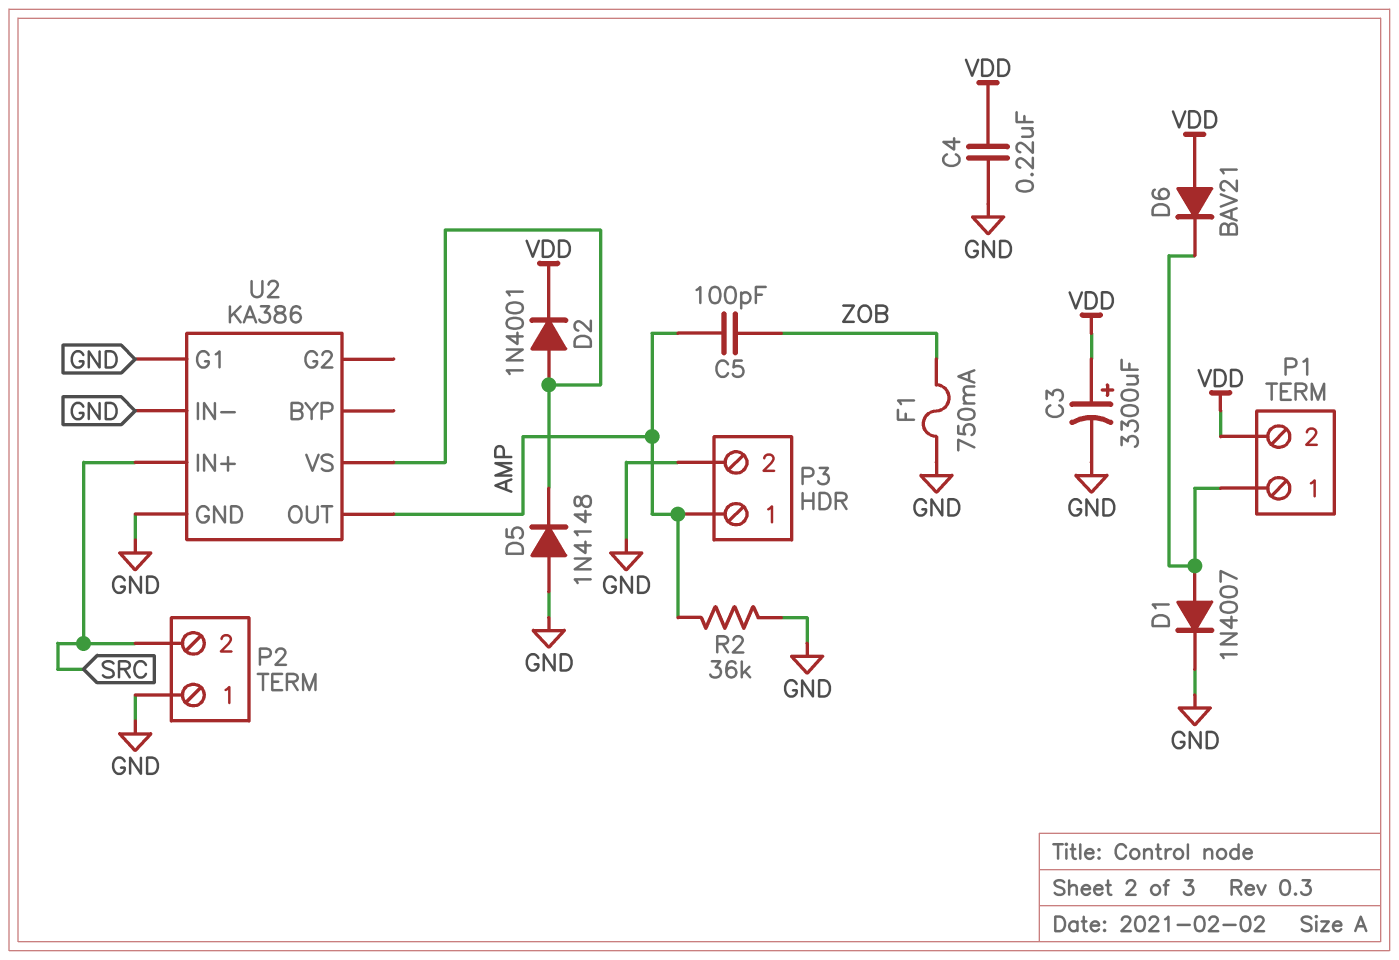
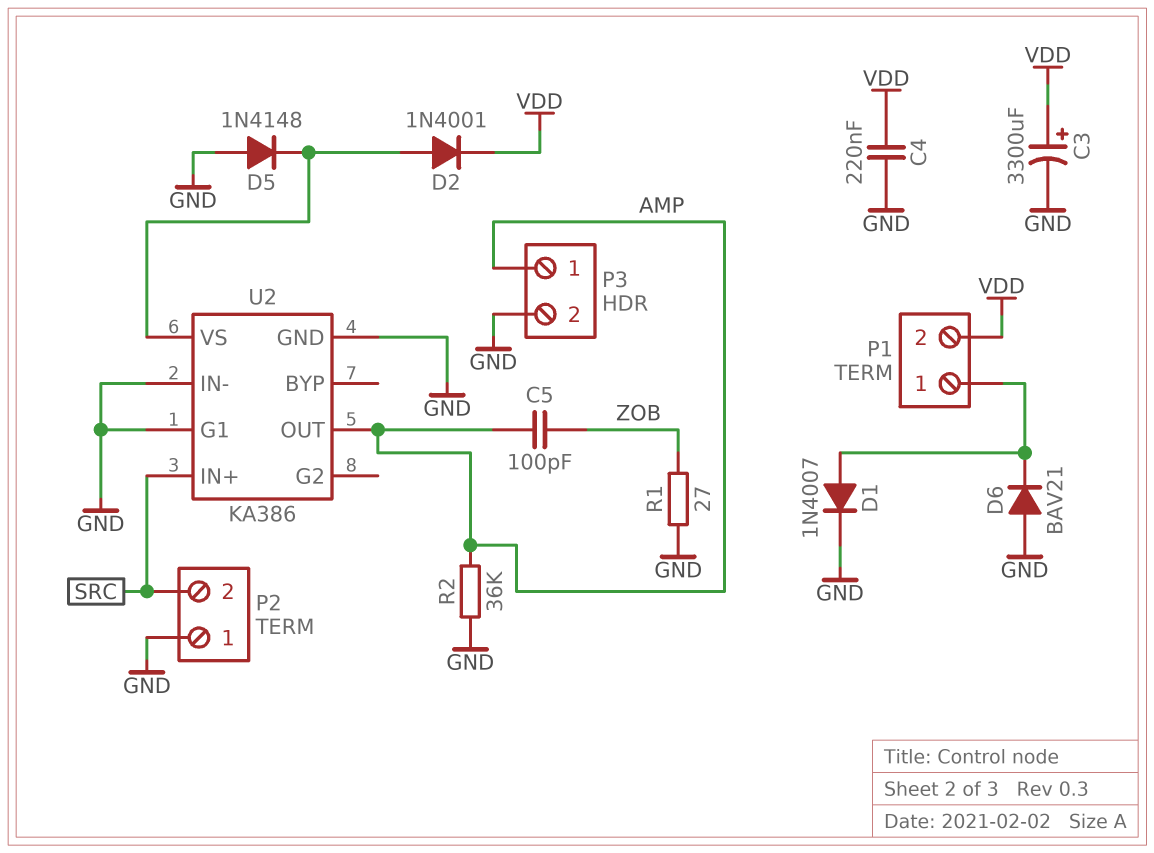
D6: diode BAV21 (A VDD, K P1/1) -> diode BAV21 (A GND, K P1/1)
F1: 750mA (GND, ZOB) -> none
R1: none -> 27 (GND, ZOB)

